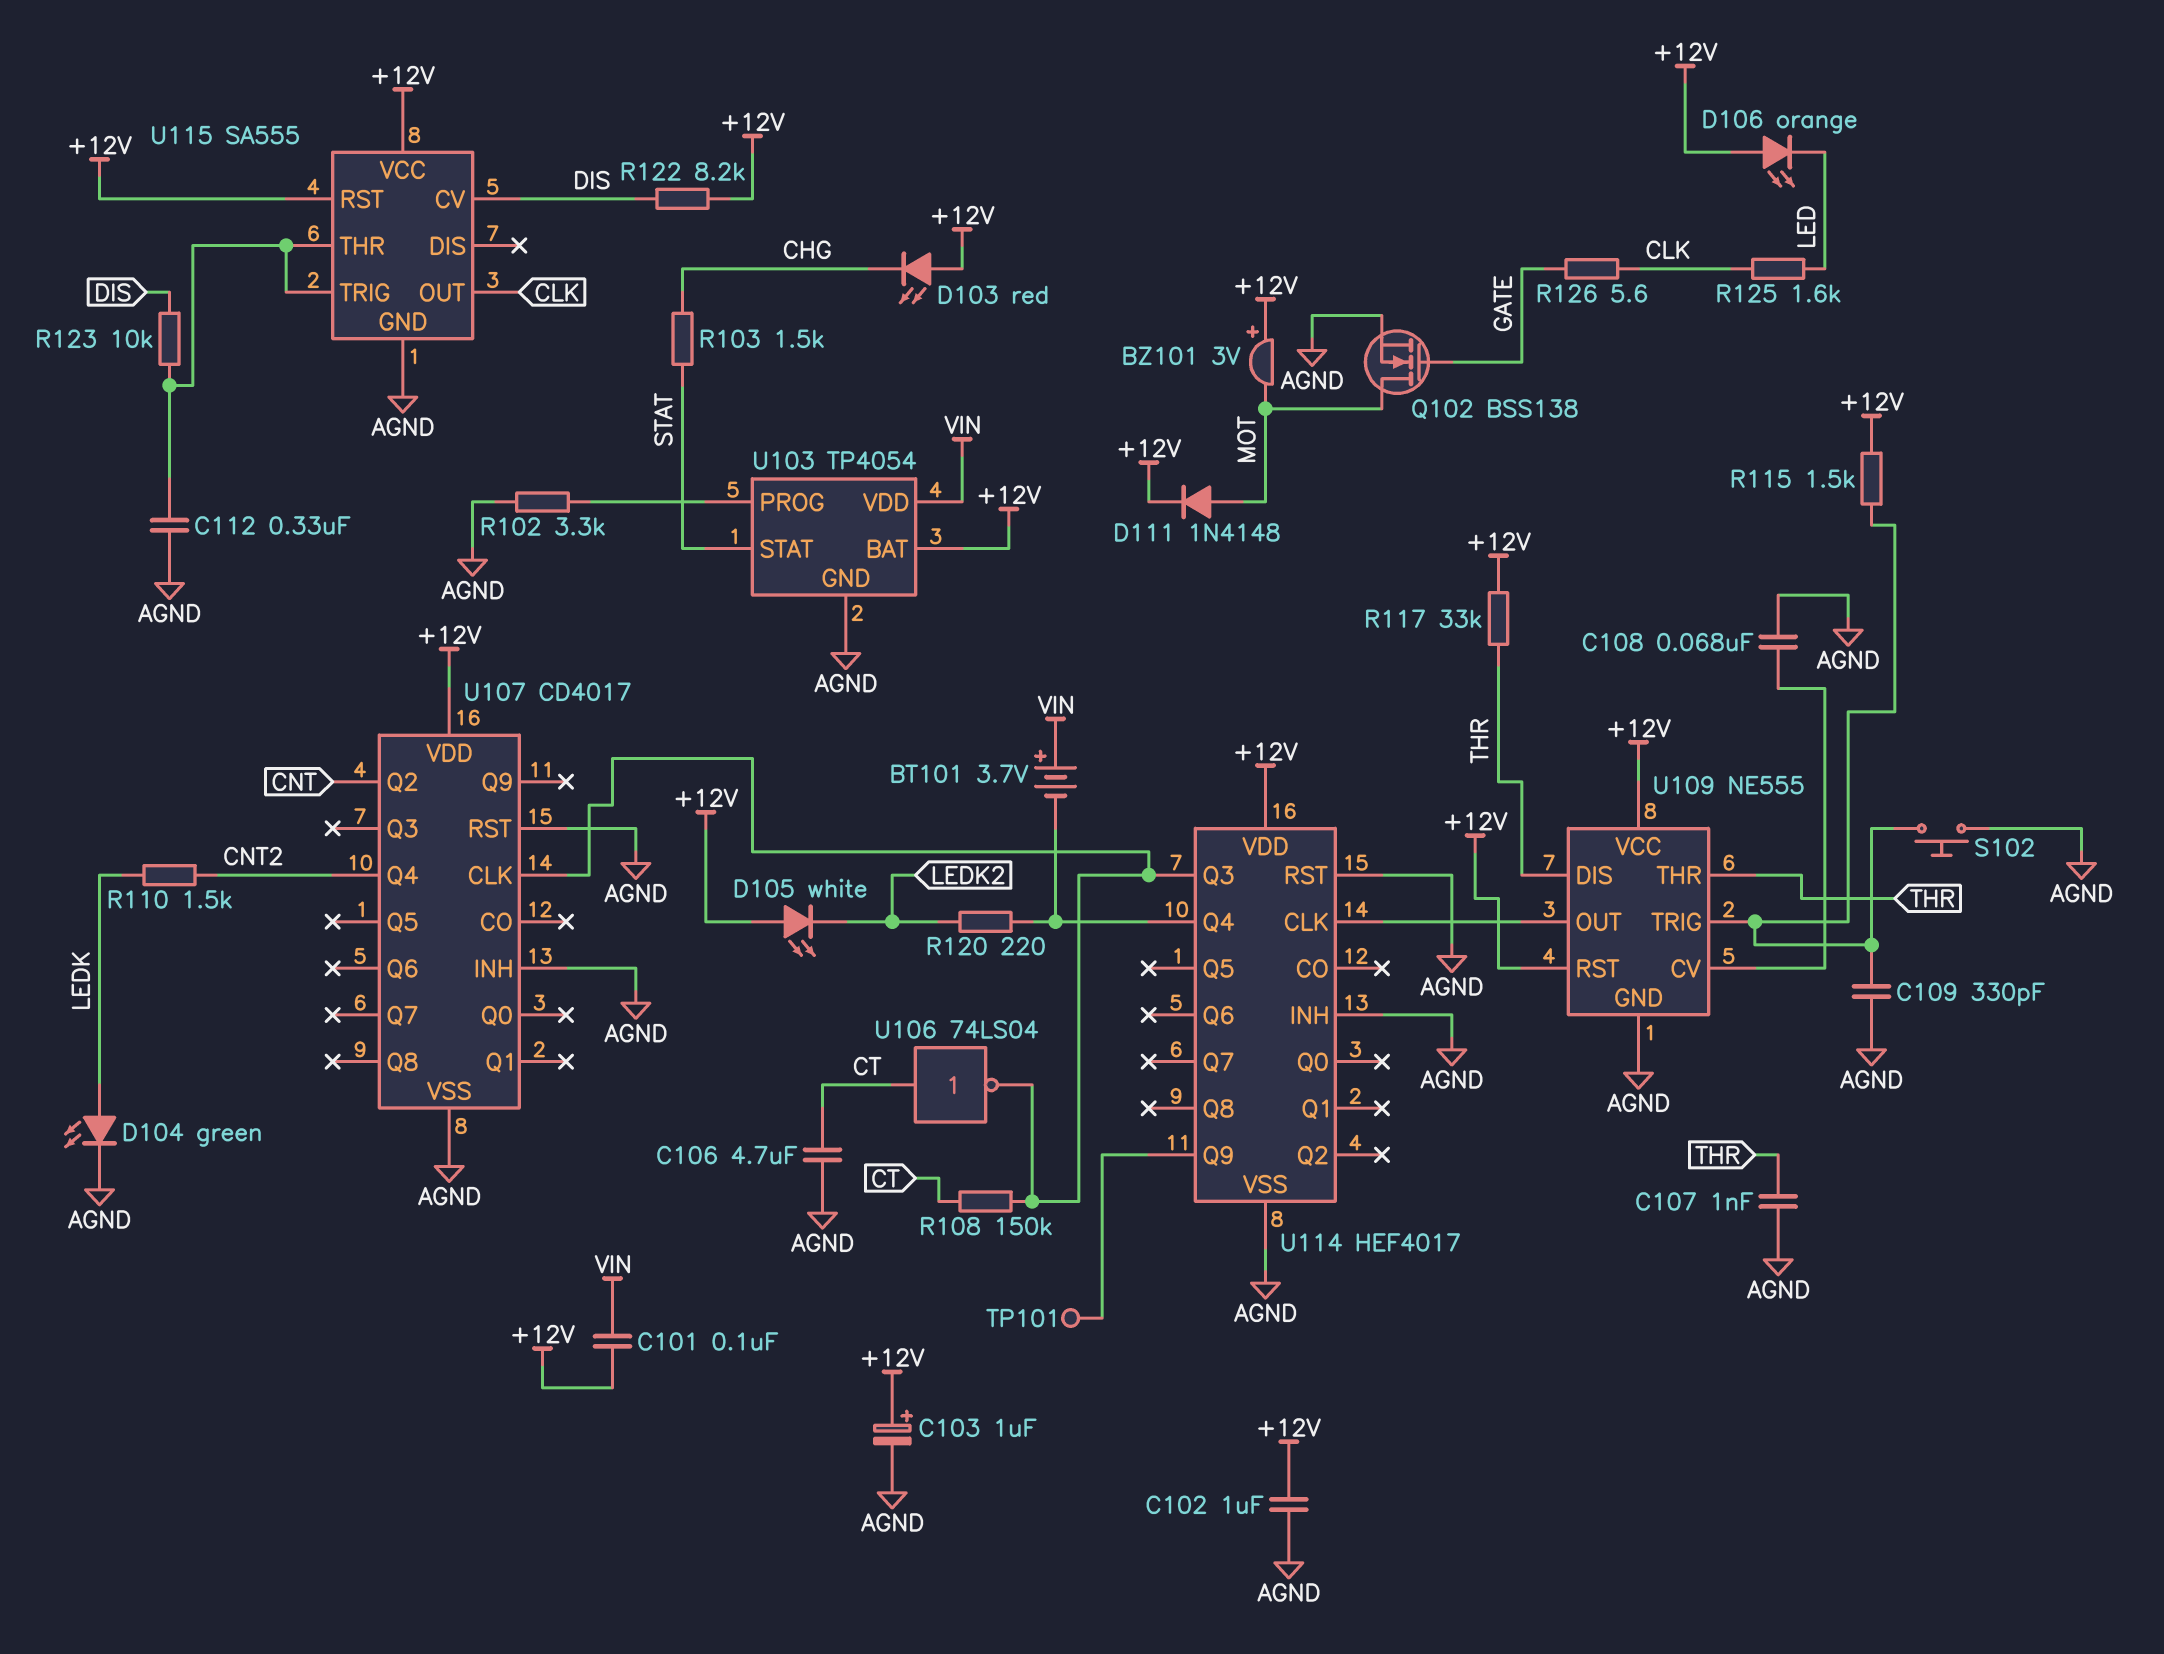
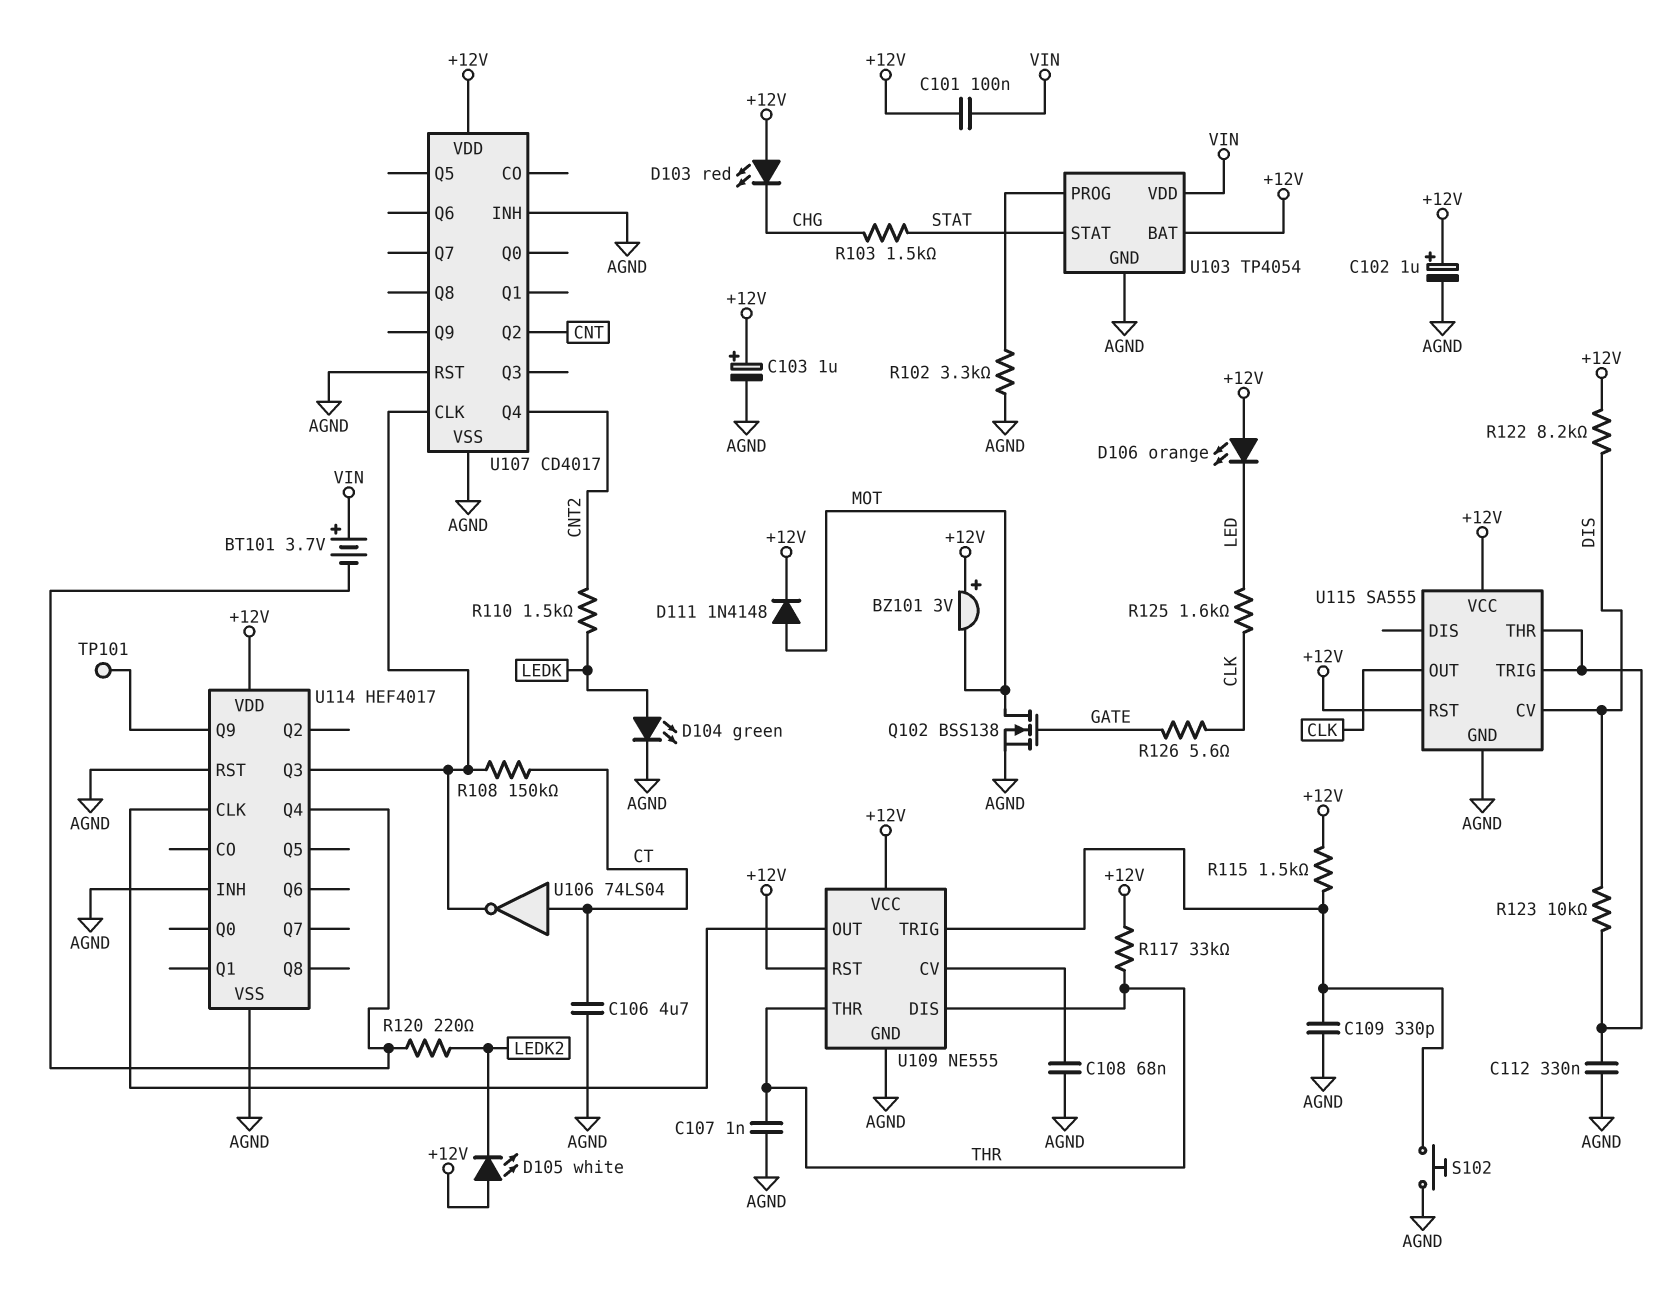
C102: 1uF (+12V, AGND) -> 1uF (plus +12V, minus AGND)

